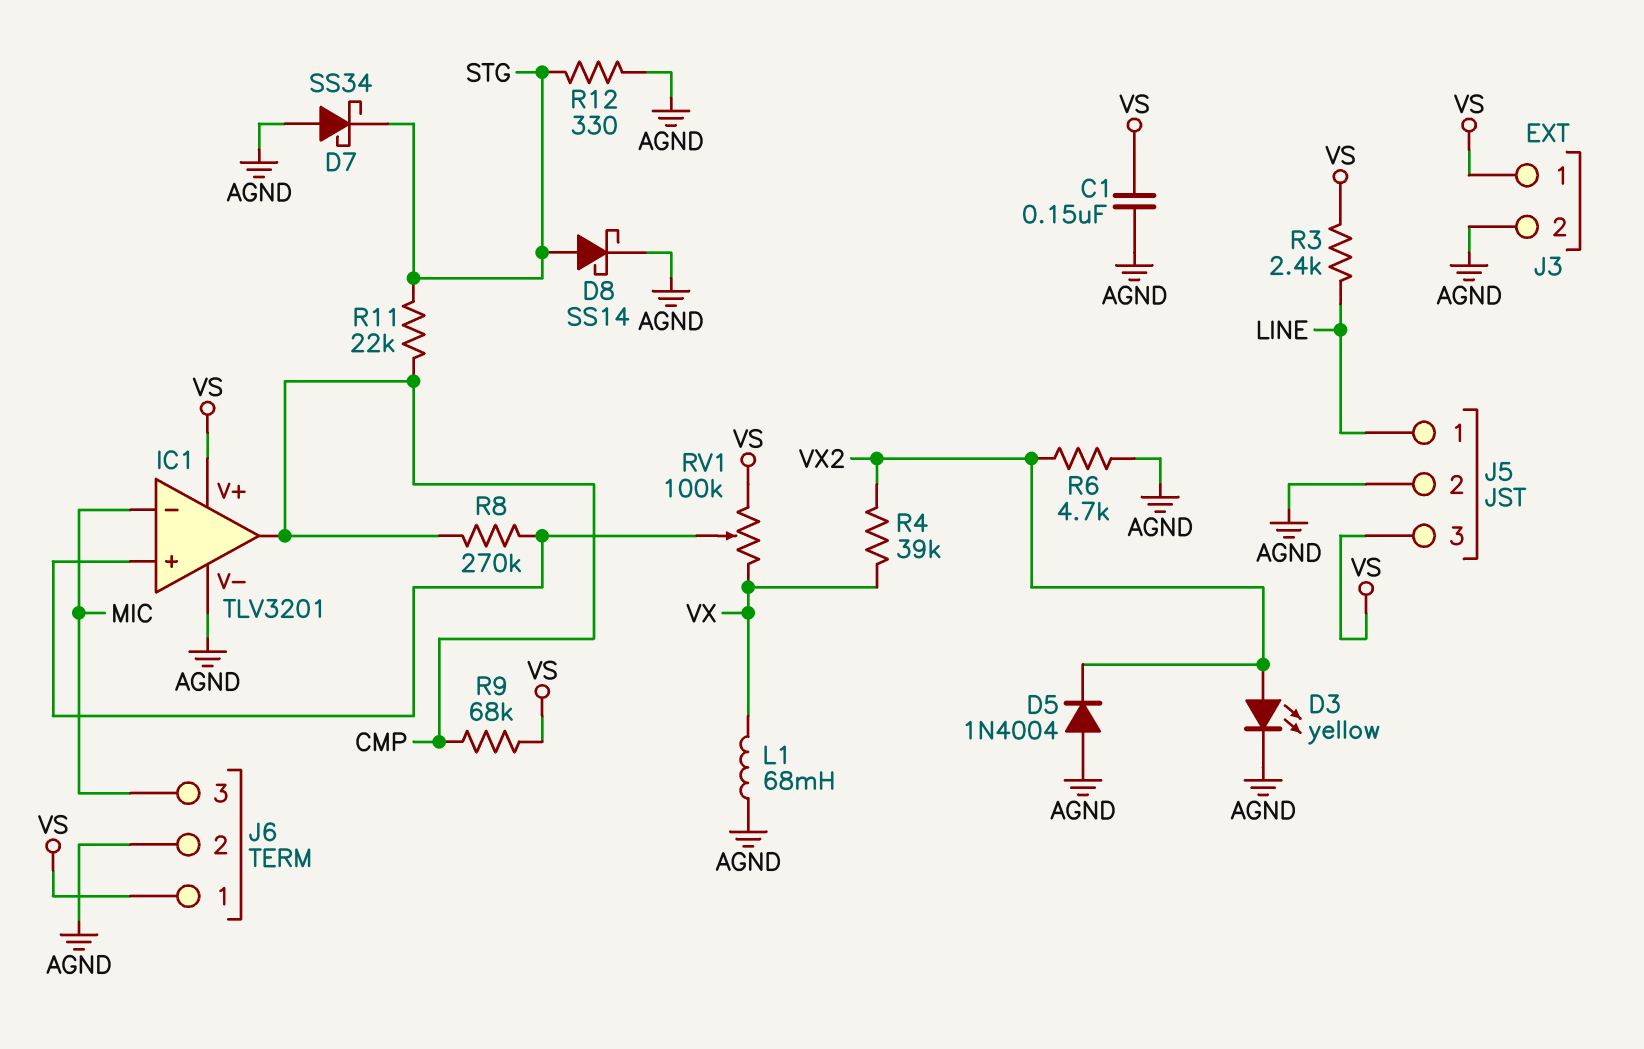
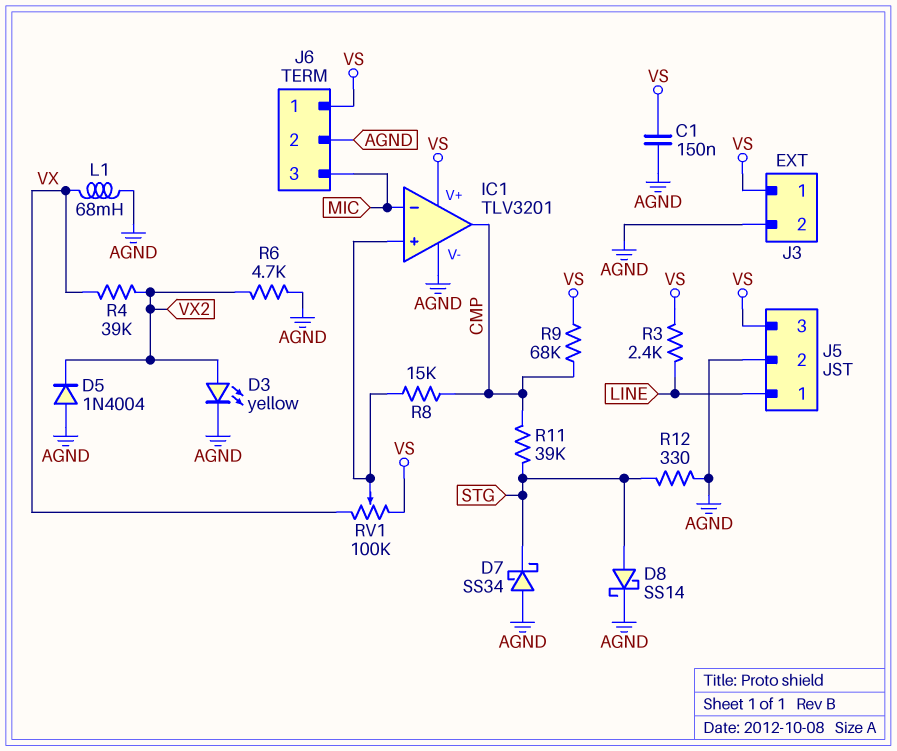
R8: 270k (CMP, IC1/in+) -> 15k (CMP, IC1/in+)
R11: 22k (CMP, STG) -> 39k (CMP, STG)

